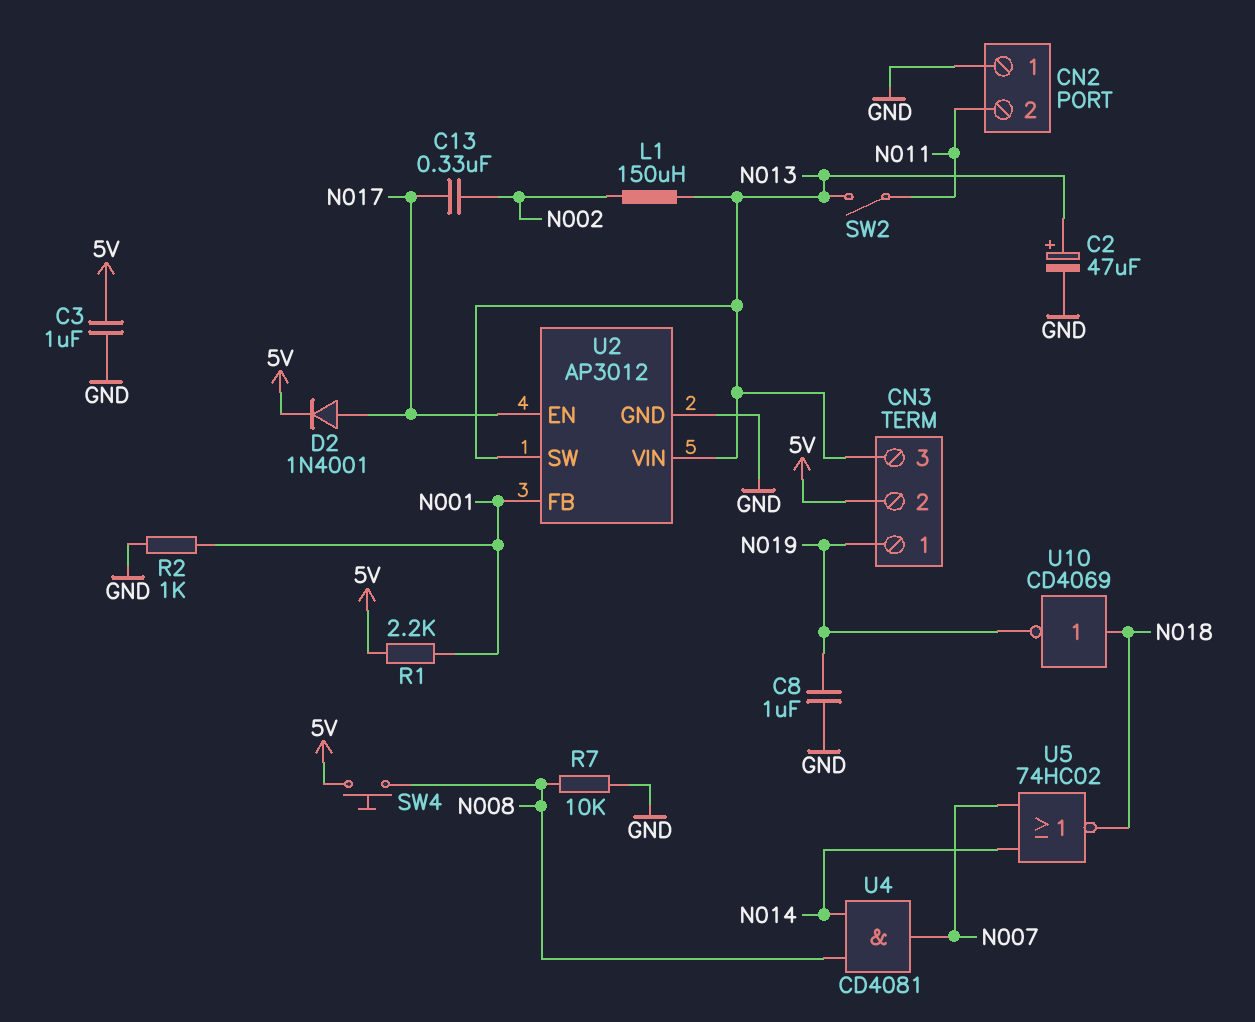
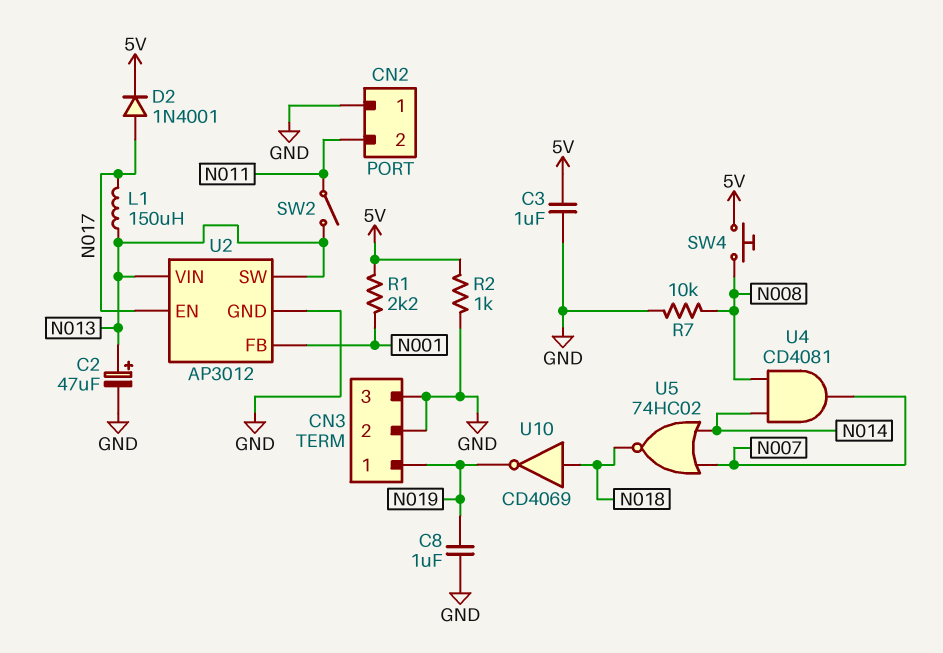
C13: 330nF (N002, N017) -> none
CN3 pin 2: 5V -> GND
CN3 pin 3: N013 -> GND
L1: 150uH (N002, N013) -> 150uH (N013, N017)
R2: 1k (GND, N001) -> 1k (5V, GND)

